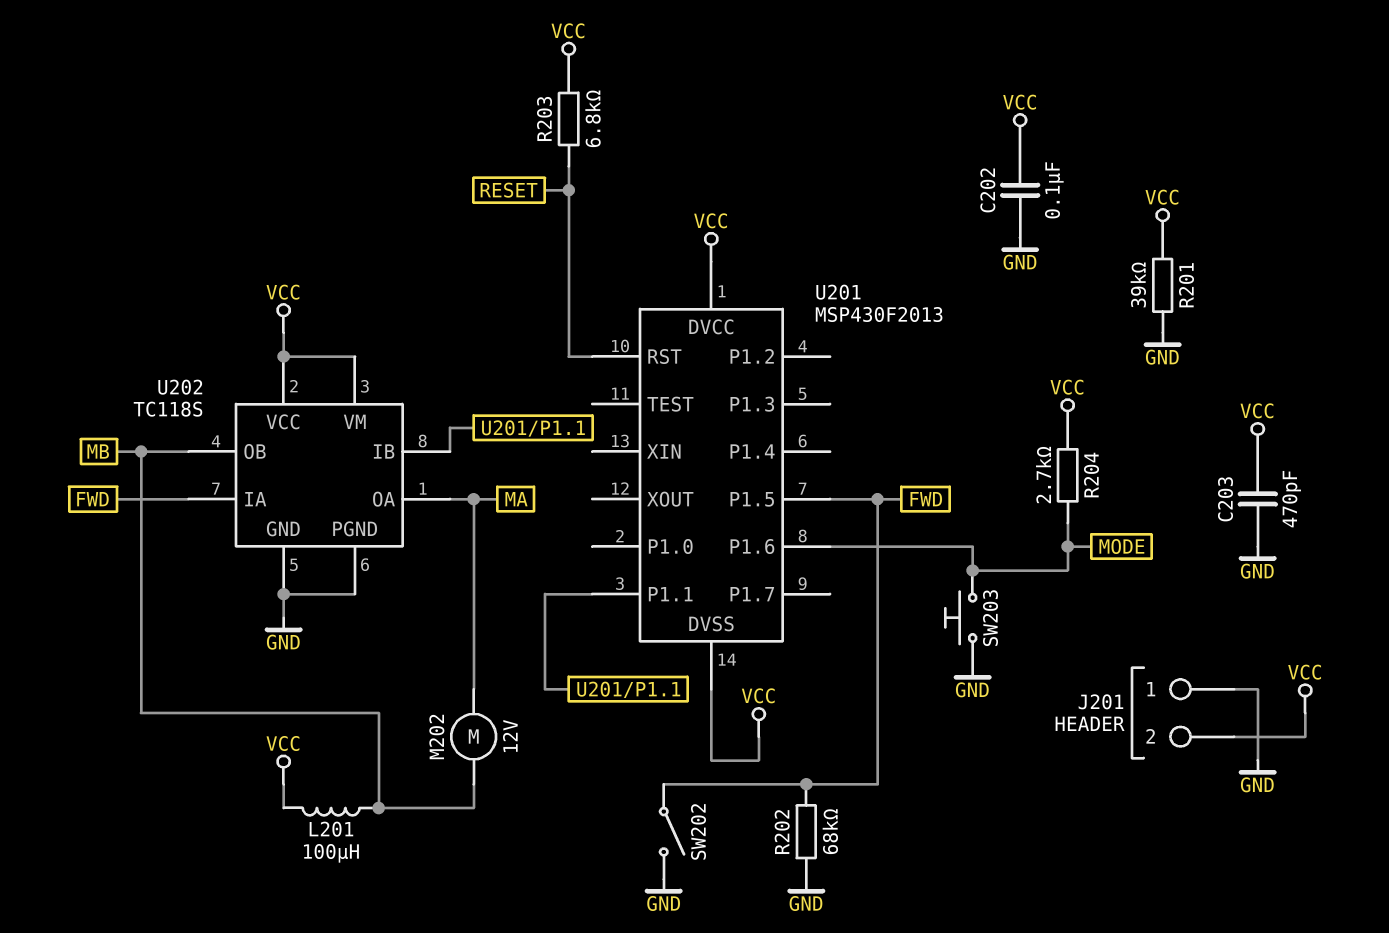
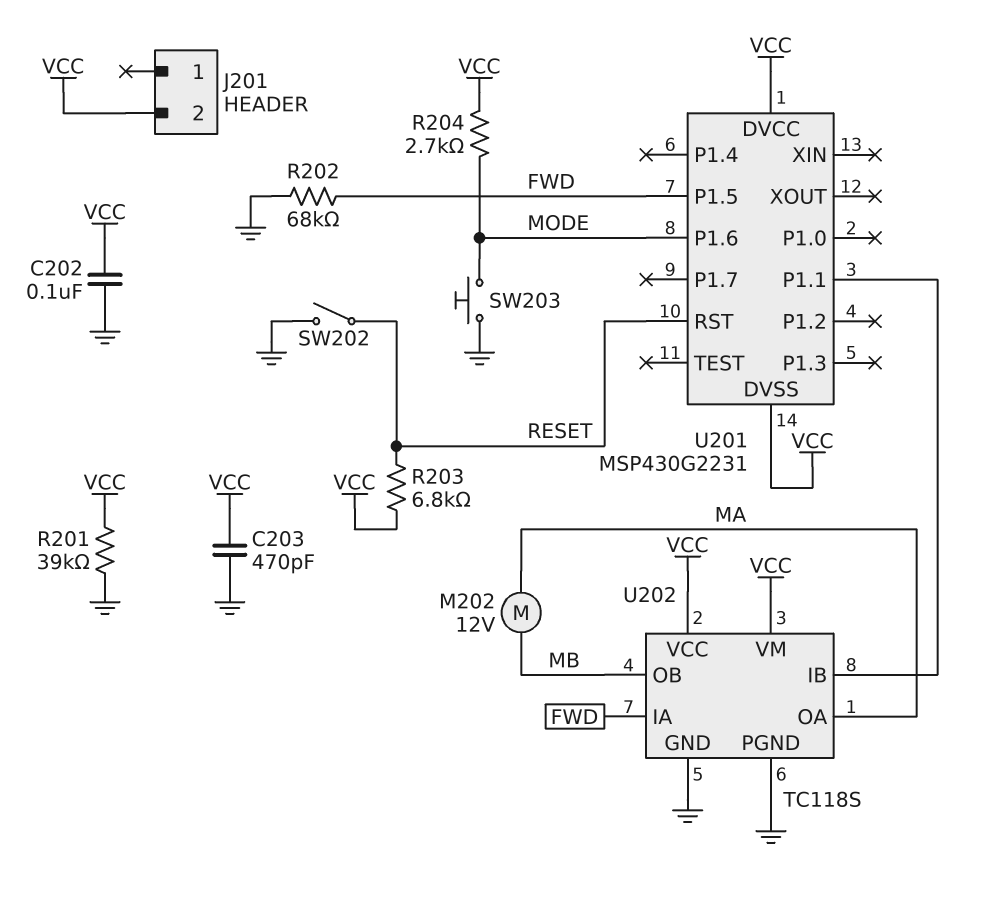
J201 pin 1: GND -> none
L201: 100uH (MB, VCC) -> none
SW202: switch (FWD, GND) -> switch (GND, RESET)
U201: MSP430F2013 -> MSP430G2231

